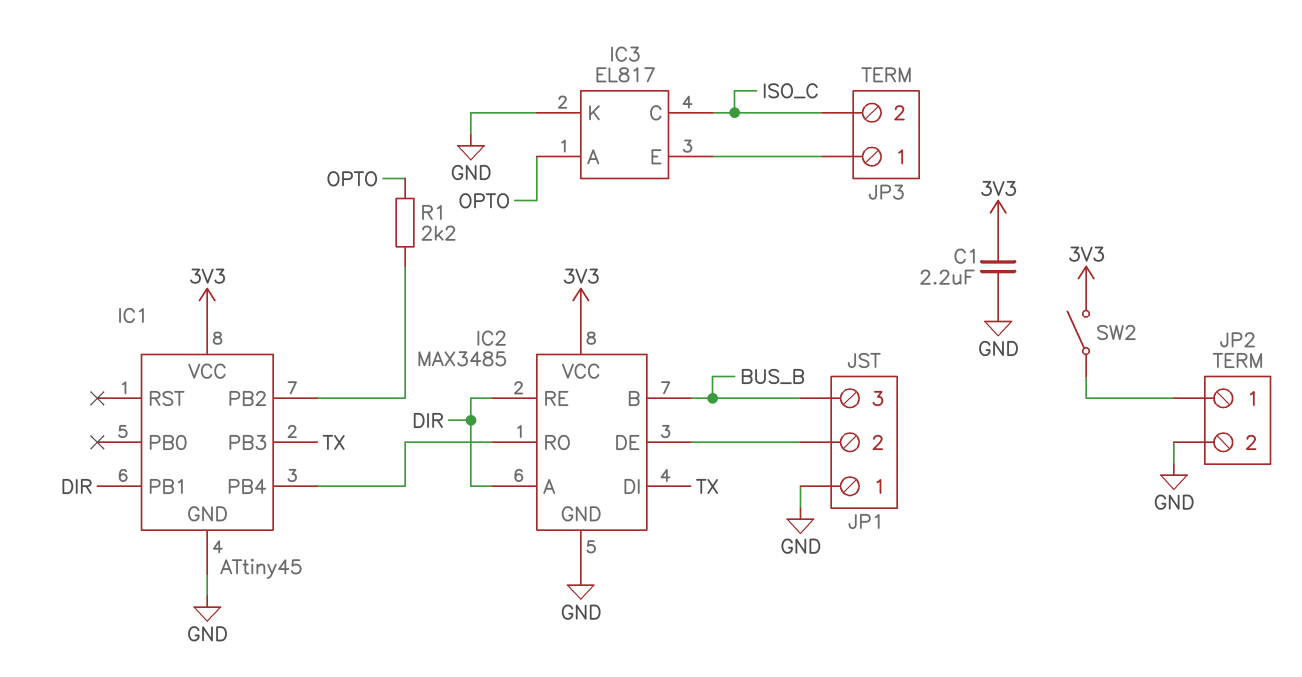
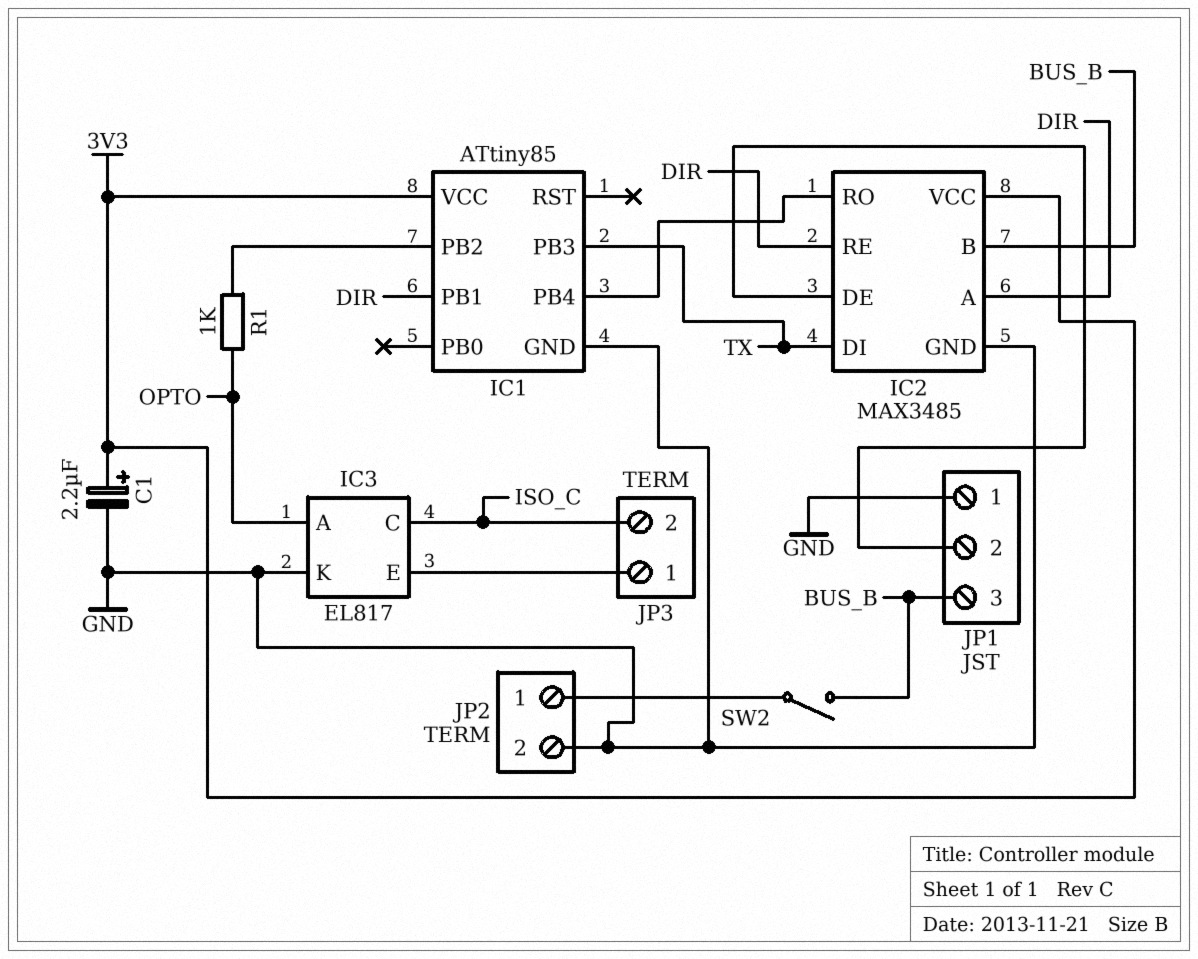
C1: 2.2uF (3V3, GND) -> 2.2uF (plus 3V3, minus GND)
IC1: ATtiny45 -> ATtiny85
R1: 2.2k (IC1/PB2, OPTO) -> 1k (IC1/PB2, OPTO)
SW2: switch (3V3, JP2/1) -> switch (BUS_B, JP2/1)

